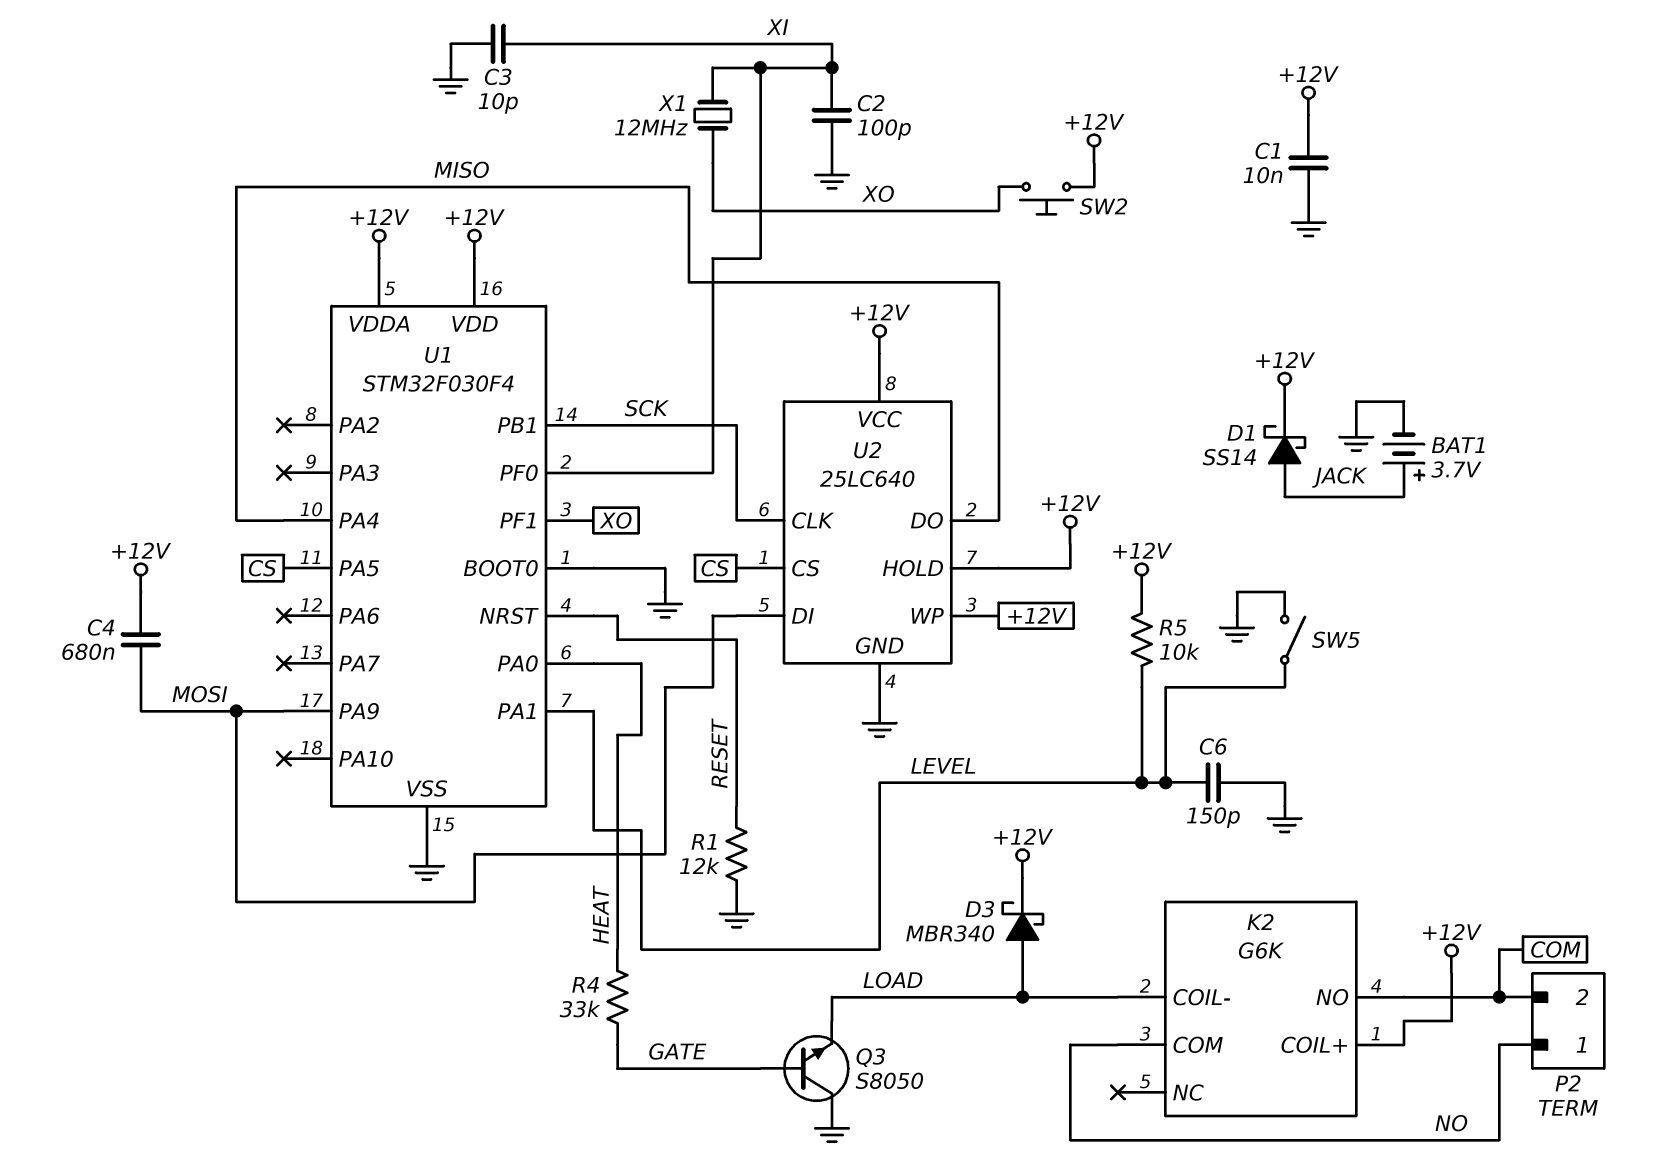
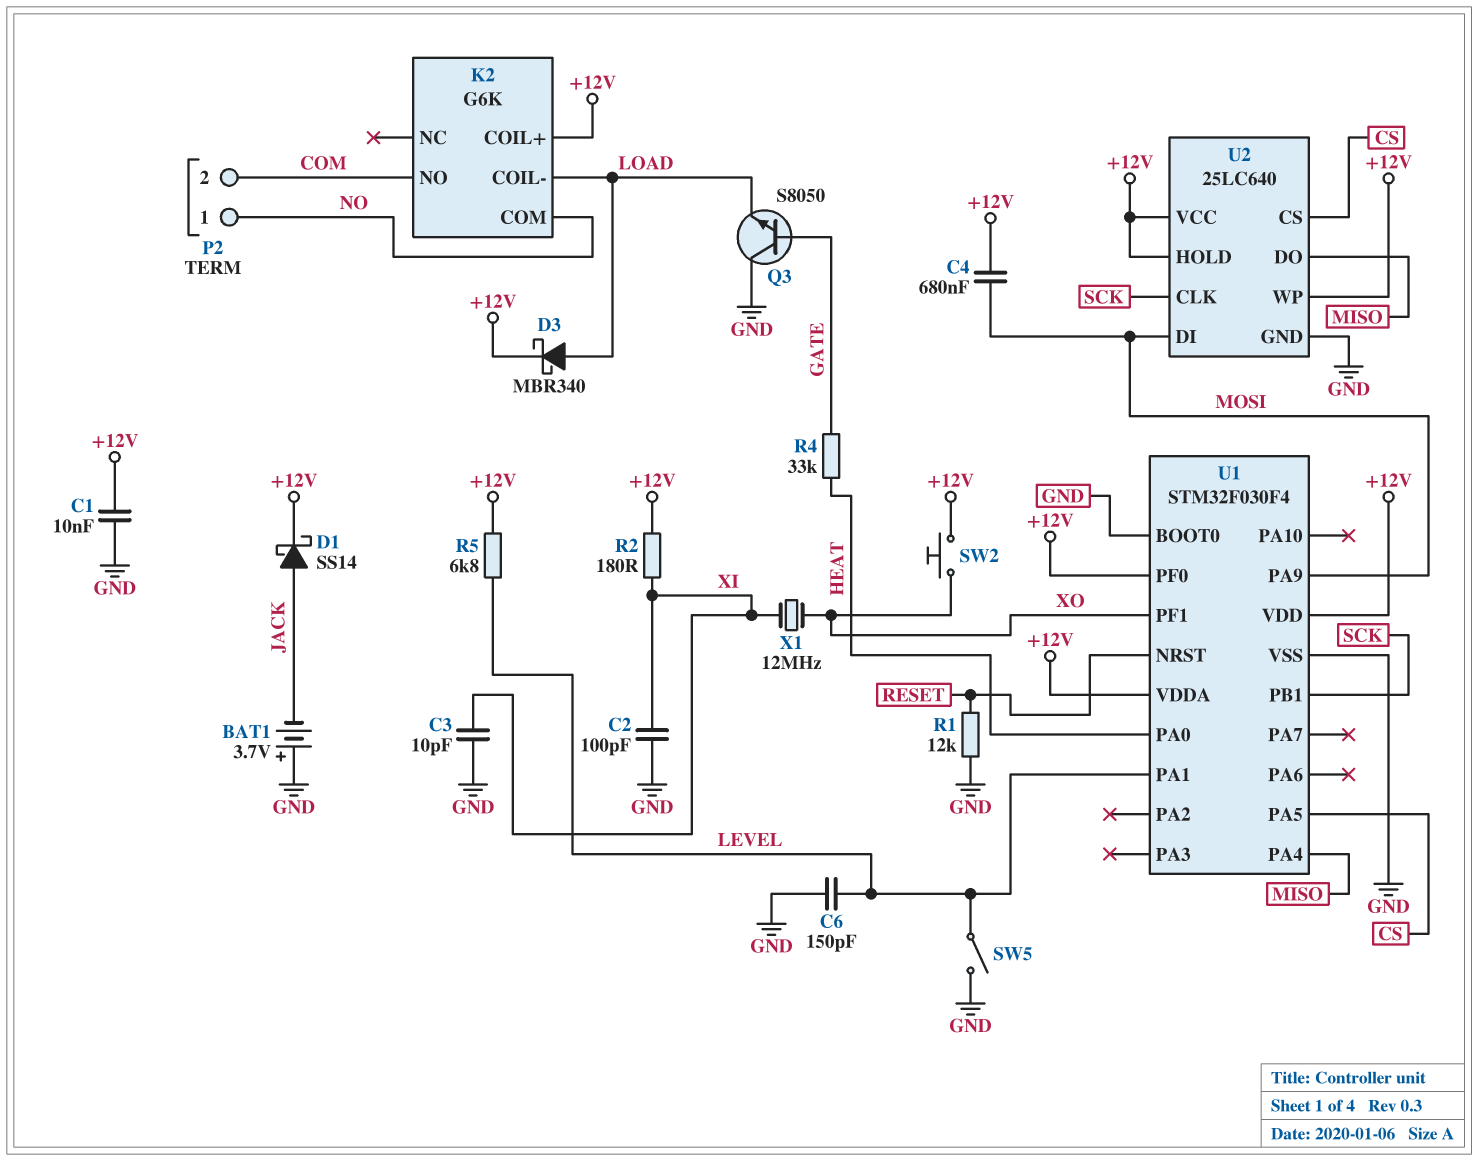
BAT1: 3.7V (plus JACK, minus GND) -> 3.7V (plus GND, minus JACK)
R2: none -> 180 (+12V, XI)
R5: 10k (+12V, LEVEL) -> 6.8k (+12V, LEVEL)
U1 pin PF0: XI -> +12V

